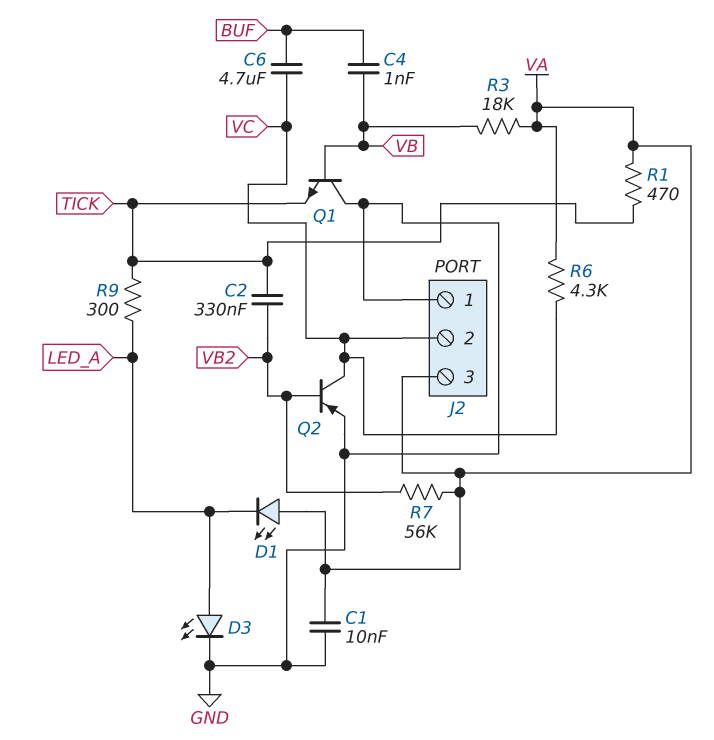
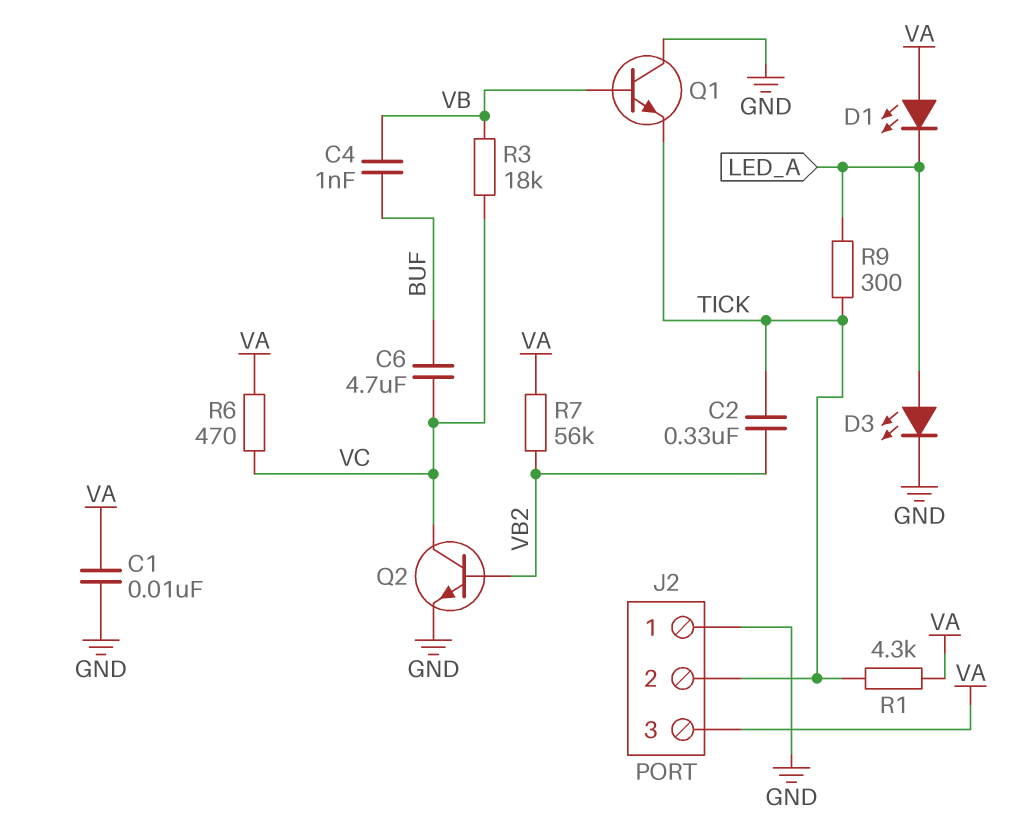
J2 pin 2: VC -> TICK
Q2: PNP (B VB2, C VC, E GND) -> NPN (B VB2, C VC, E GND)
R1: 470 (TICK, VA) -> 4.3k (TICK, VA)
R3: 18k (VA, VB) -> 18k (VB, VC)
R6: 4.3k (VA, VC) -> 470 (VA, VC)

